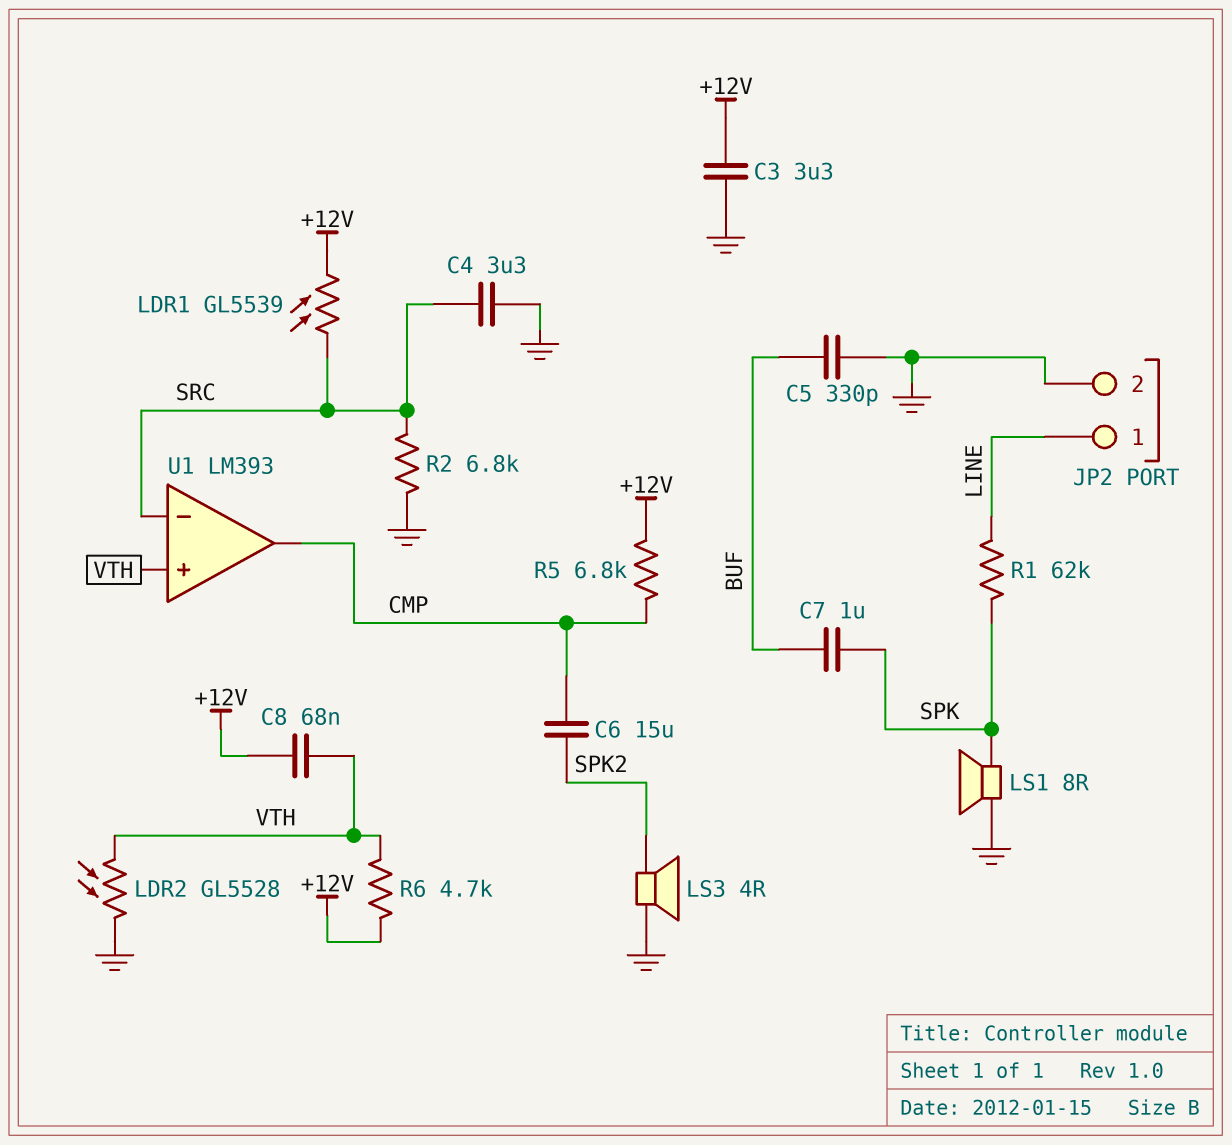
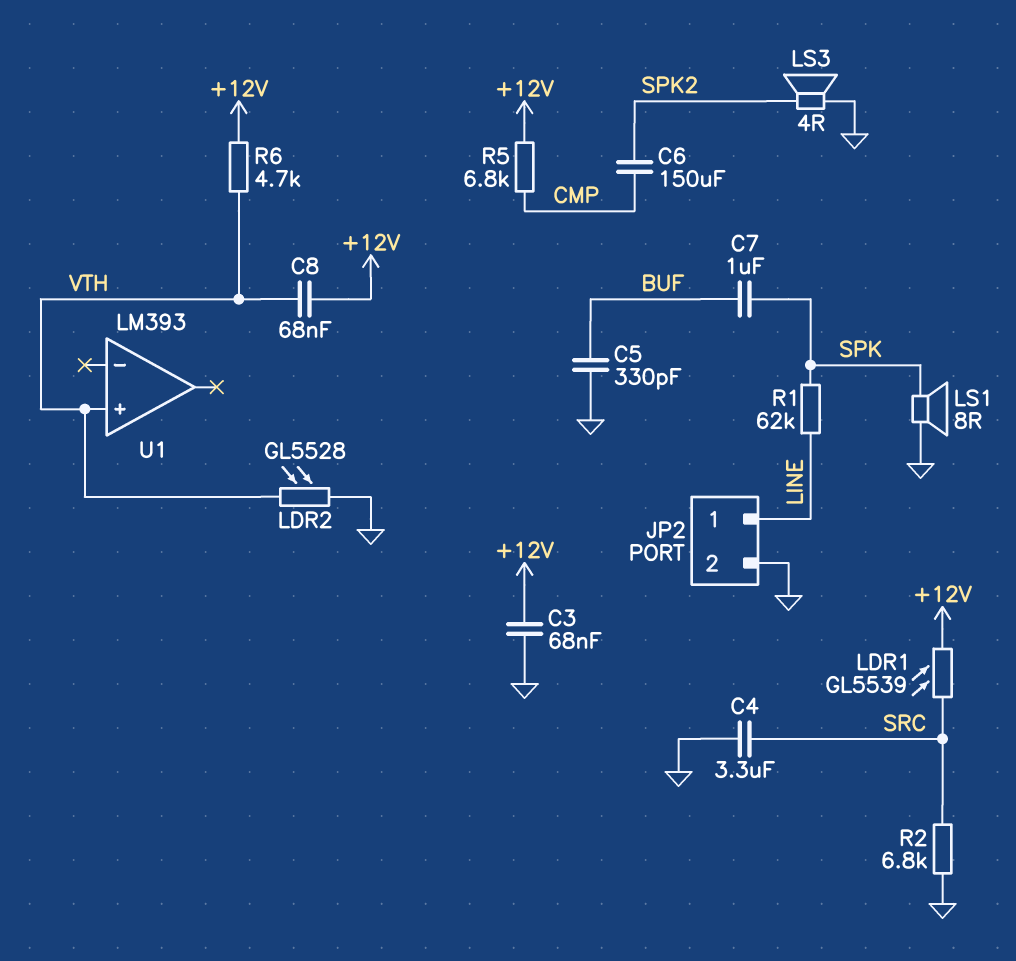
C3: 3.3uF (+12V, GND) -> 68nF (+12V, GND)
C6: 15uF (CMP, SPK2) -> 150uF (CMP, SPK2)
U1 pin in-: SRC -> none
U1 pin out: CMP -> none

